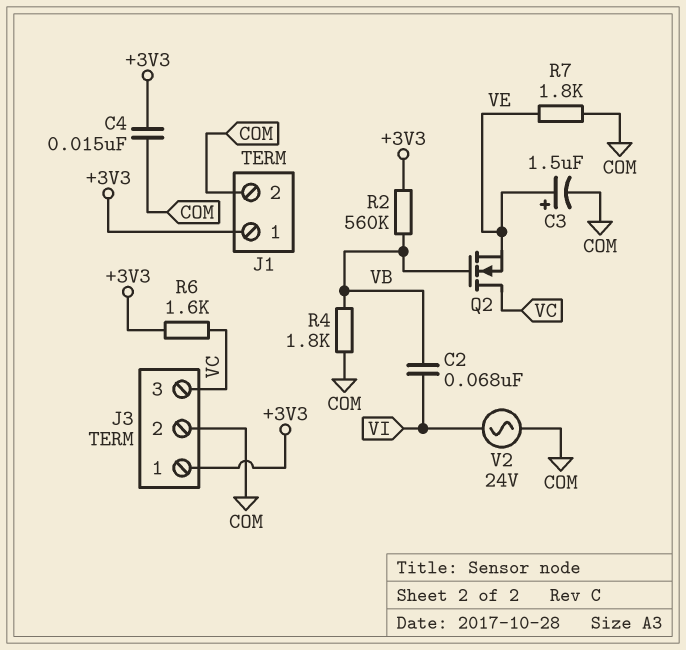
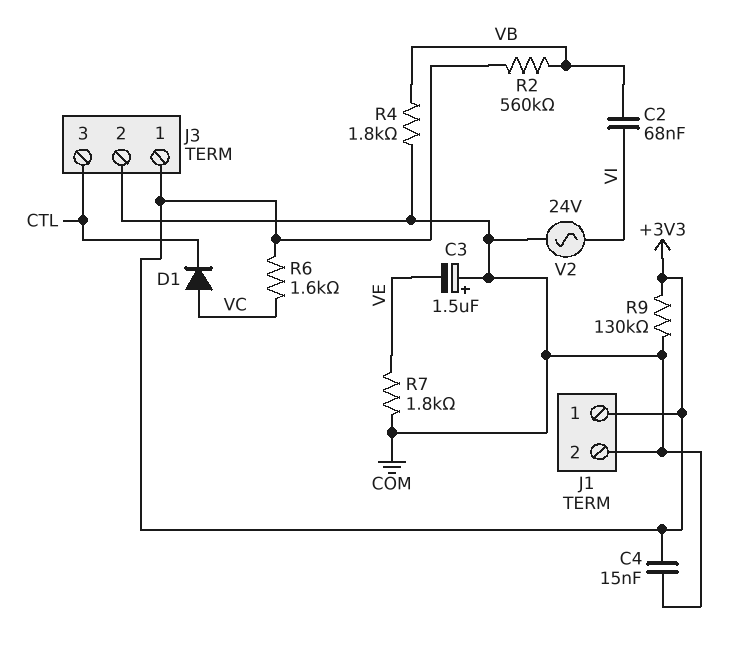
C3: 1.5uF (plus VE, minus COM) -> 1.5uF (plus COM, minus VE)
D1: none -> diode (A VC, K CTL)
J3 pin 3: VC -> CTL
Q2: NMOS (G VB, D VC, S VE) -> none
R9: none -> 130k (+3V3, COM)

